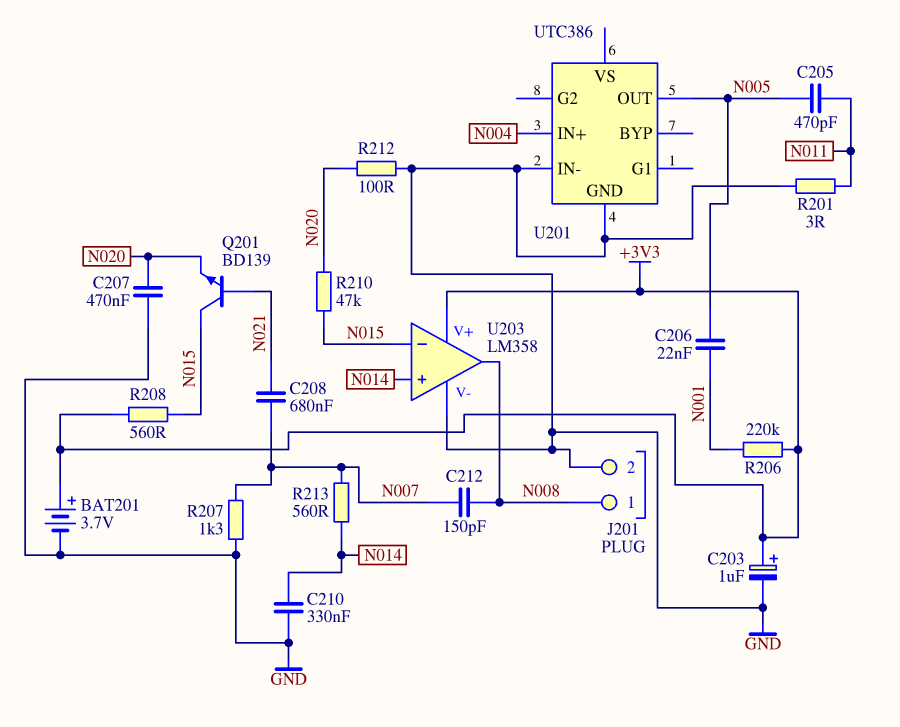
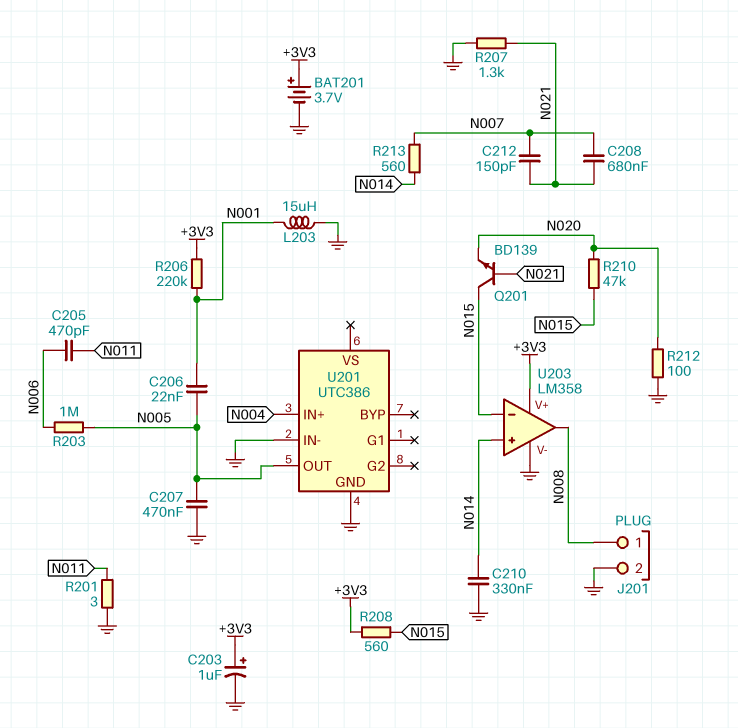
C205: 470pF (N005, N011) -> 470pF (N006, N011)
C207: 470nF (GND, N020) -> 470nF (GND, N005)
C212: 150pF (N007, N008) -> 150pF (N007, N021)
L203: none -> 15uH (GND, N001)
R203: none -> 1M (N005, N006)
R207: 1.3k (GND, N007) -> 1.3k (GND, N021)

